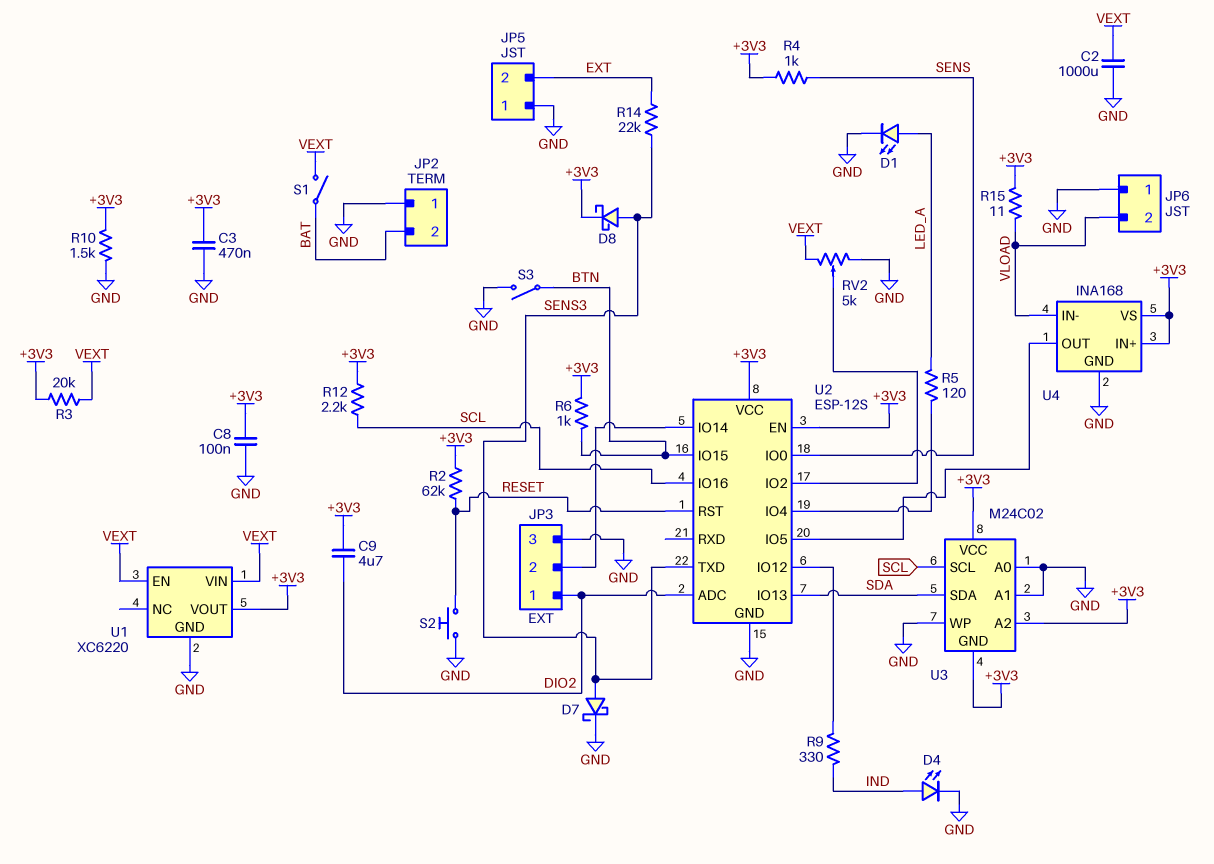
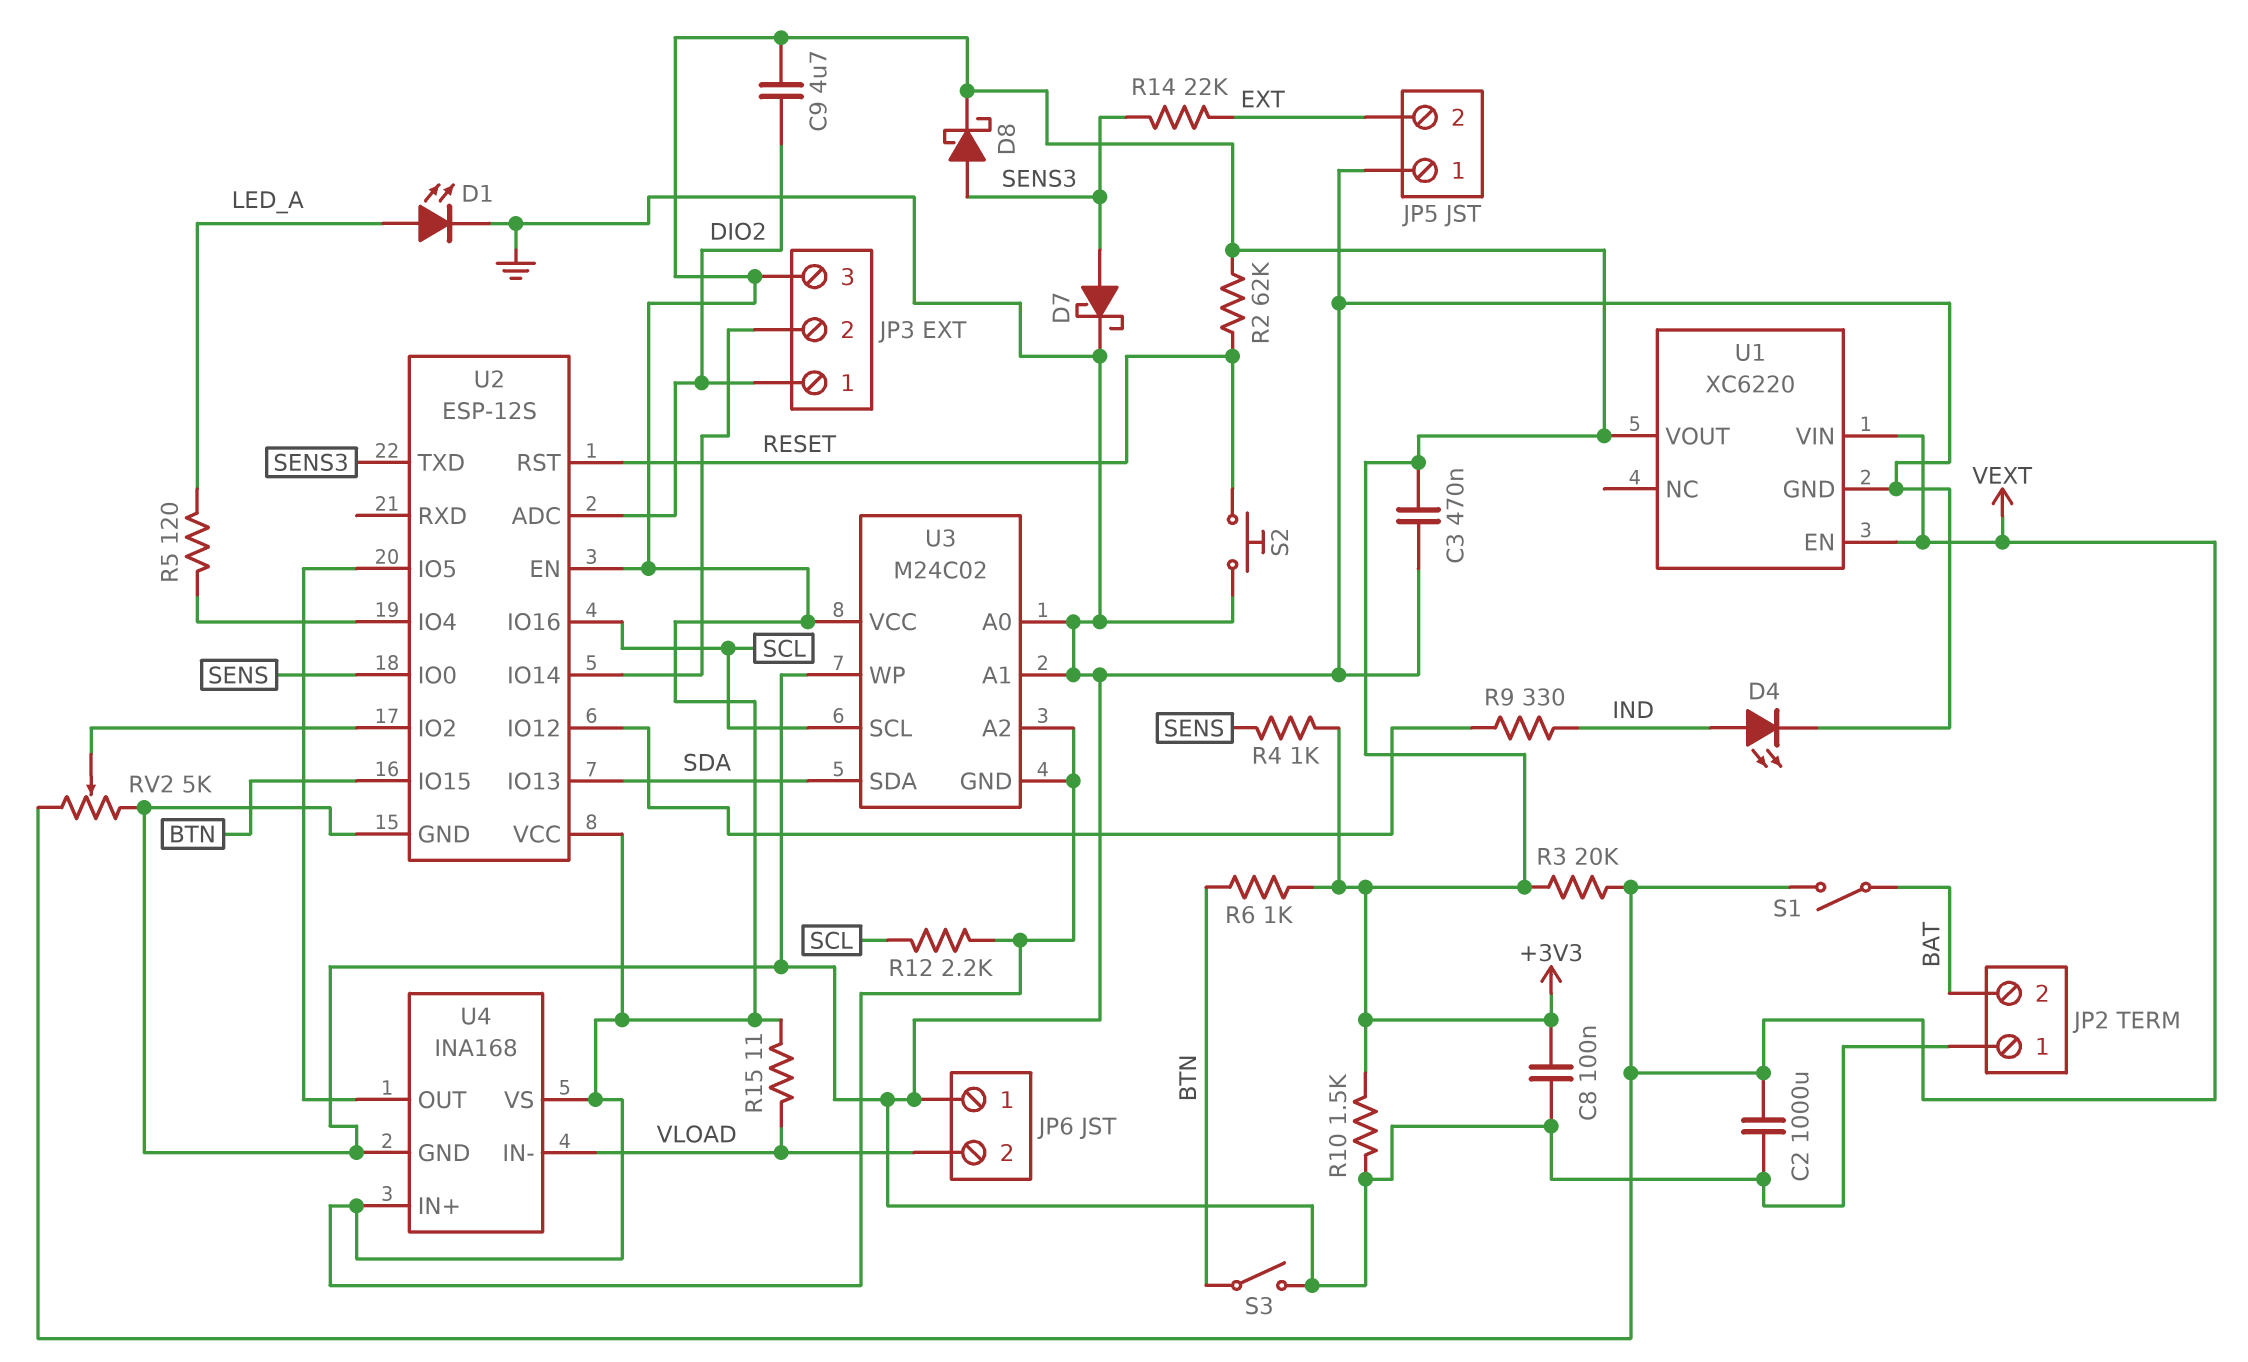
JP3 pin 3: GND -> +3V3

